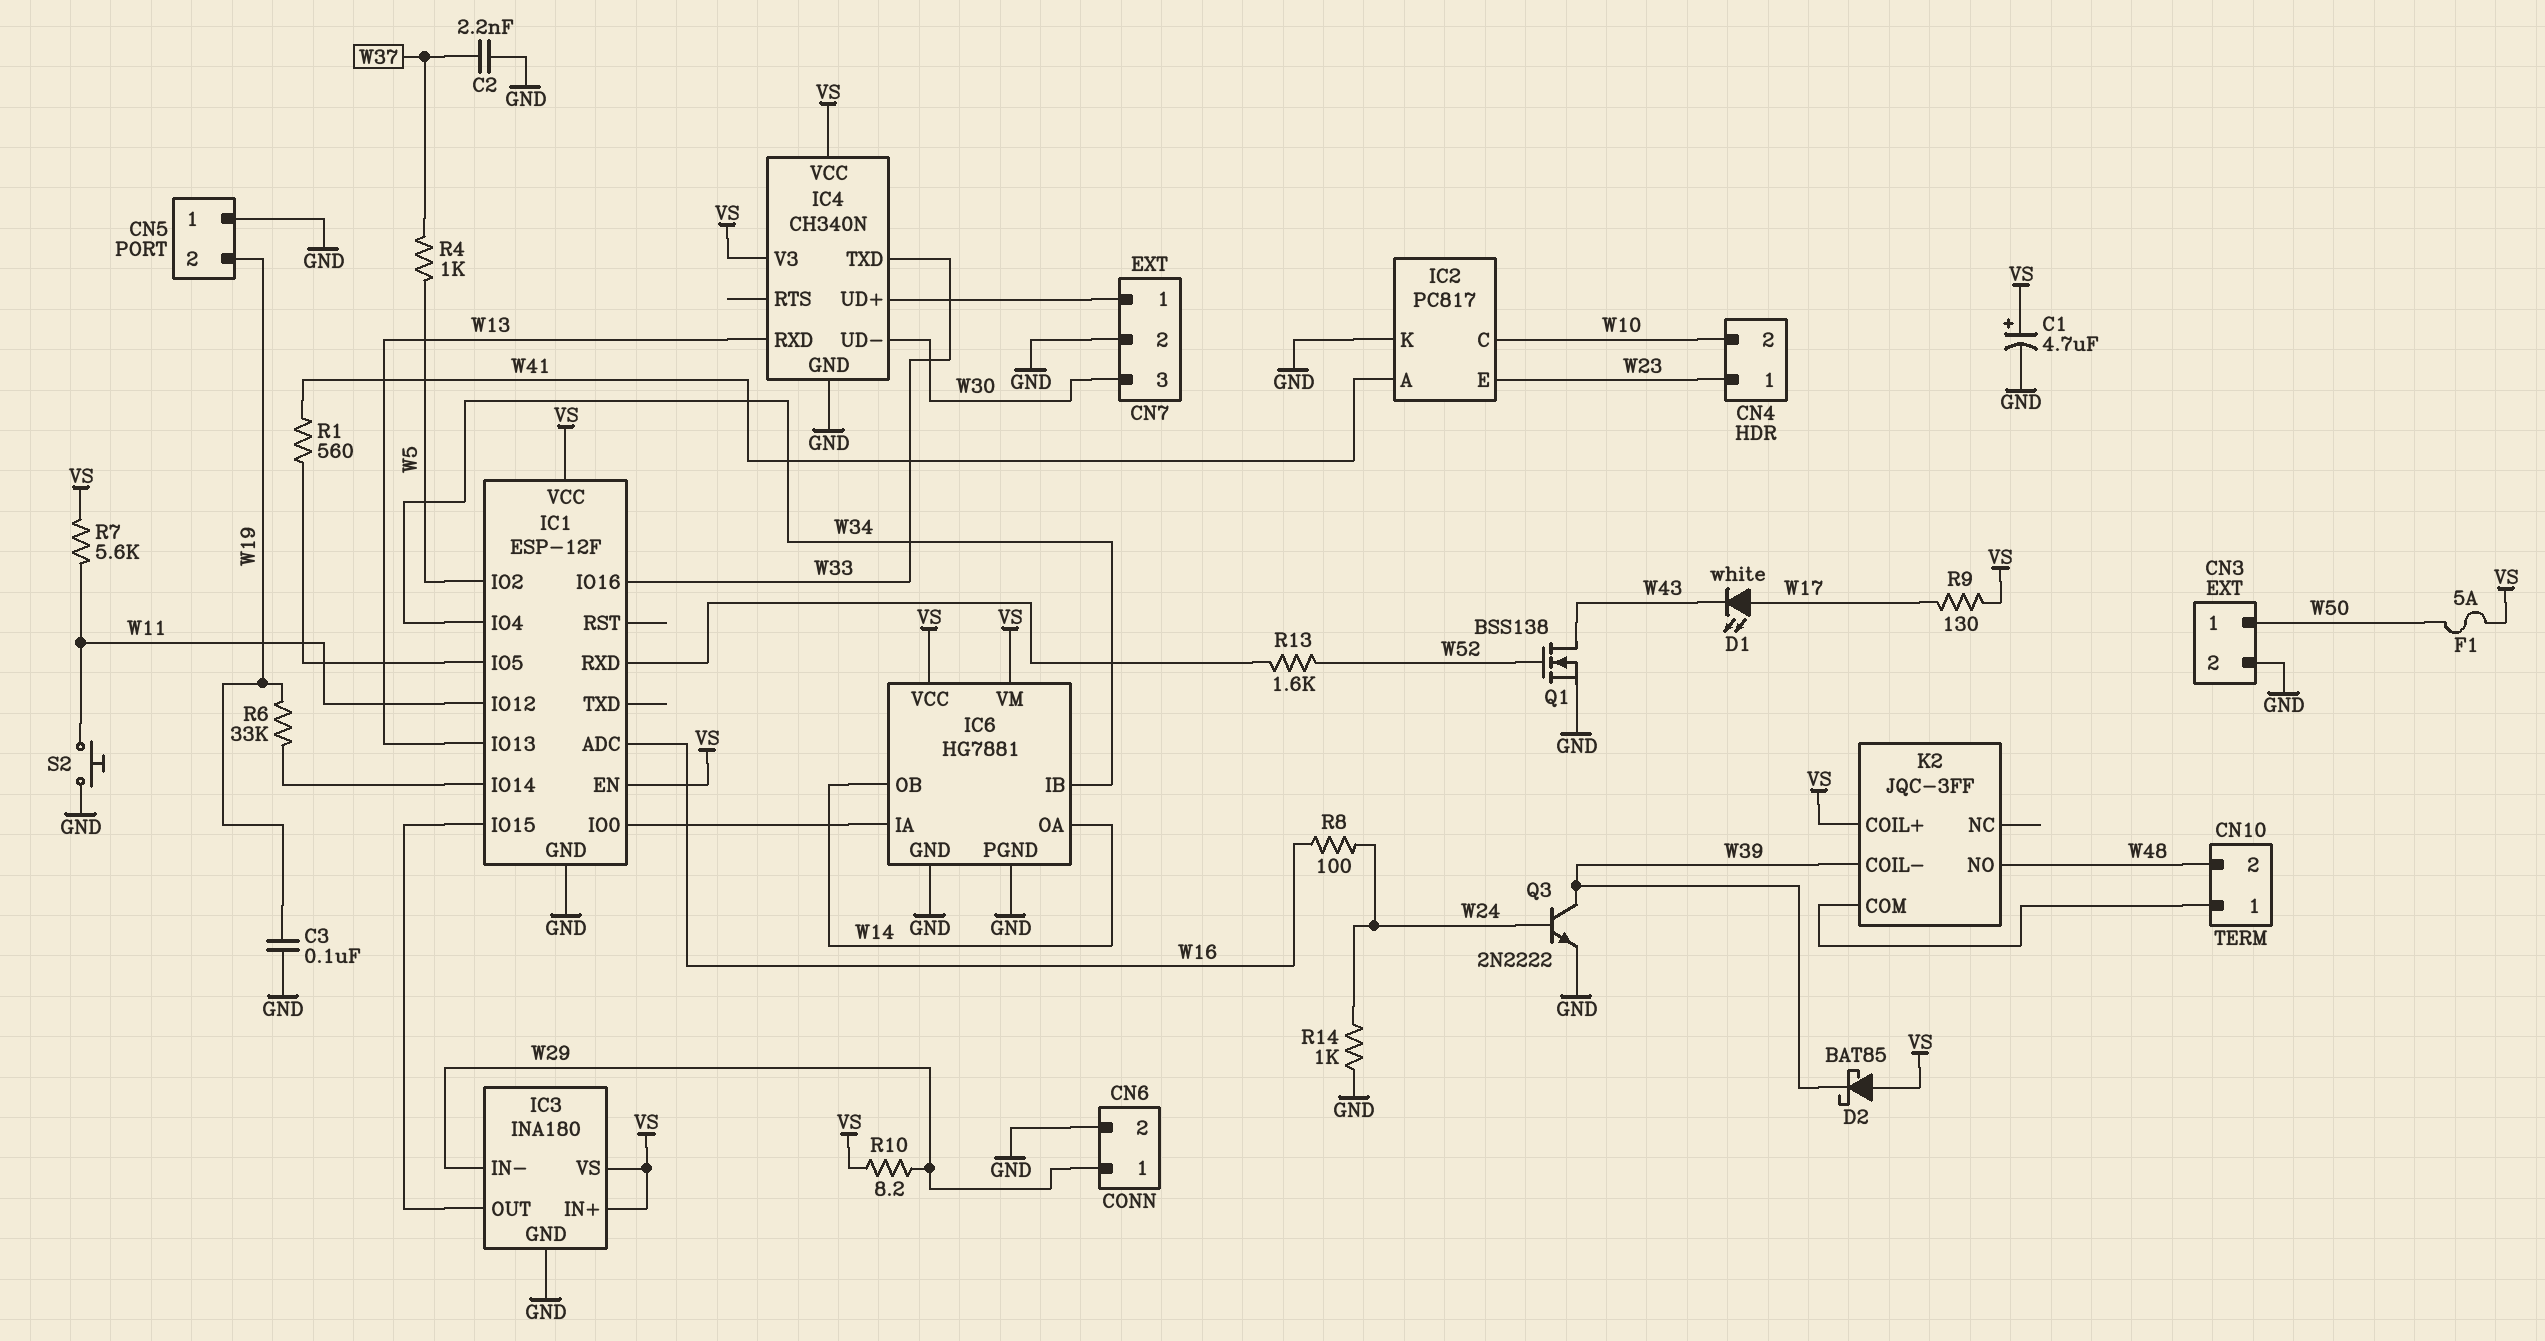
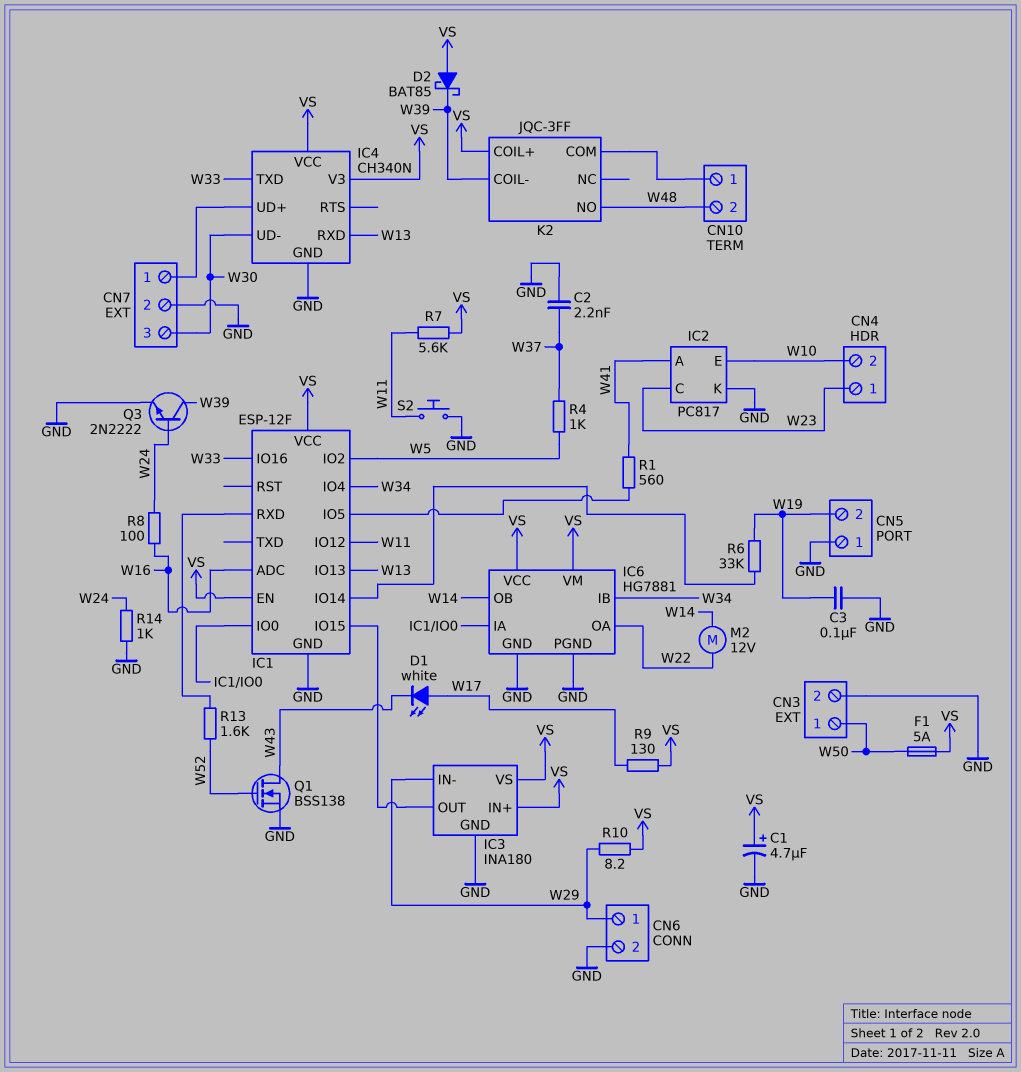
IC2 pin C: W10 -> W23
IC2 pin E: W23 -> W10
IC6 pin OA: W14 -> W22
M2: none -> motor 12V (W14, W22)

